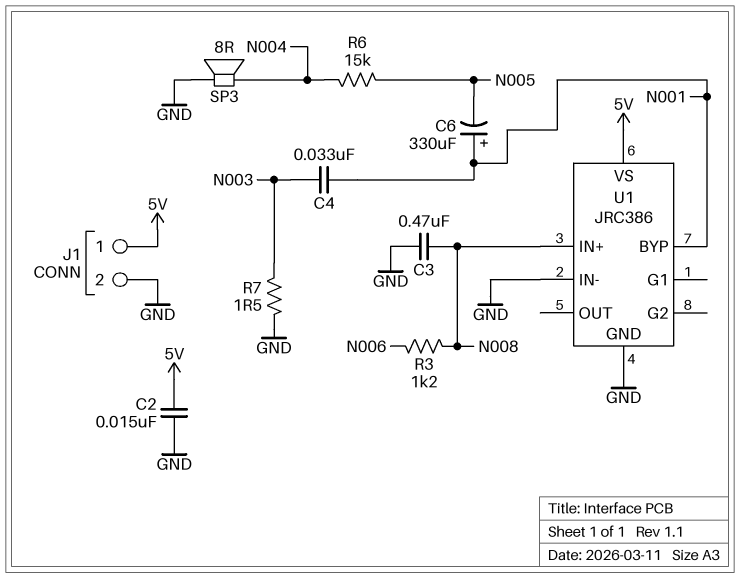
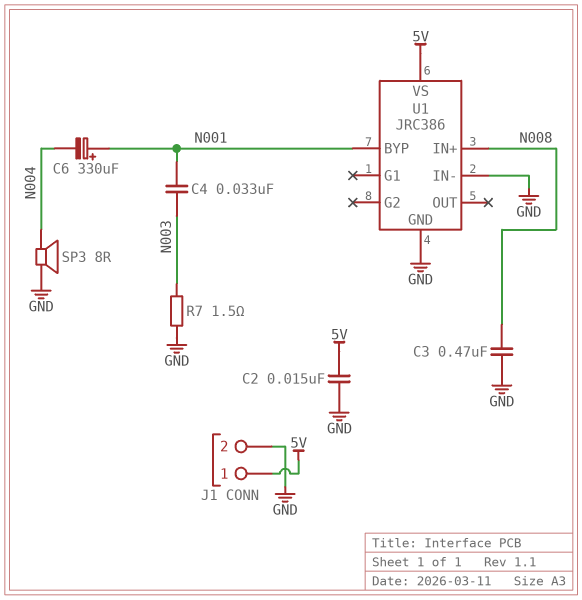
C6: 330uF (plus N001, minus N005) -> 330uF (plus N001, minus N004)
R3: 1.2k (N006, N008) -> none
R6: 15k (N004, N005) -> none

